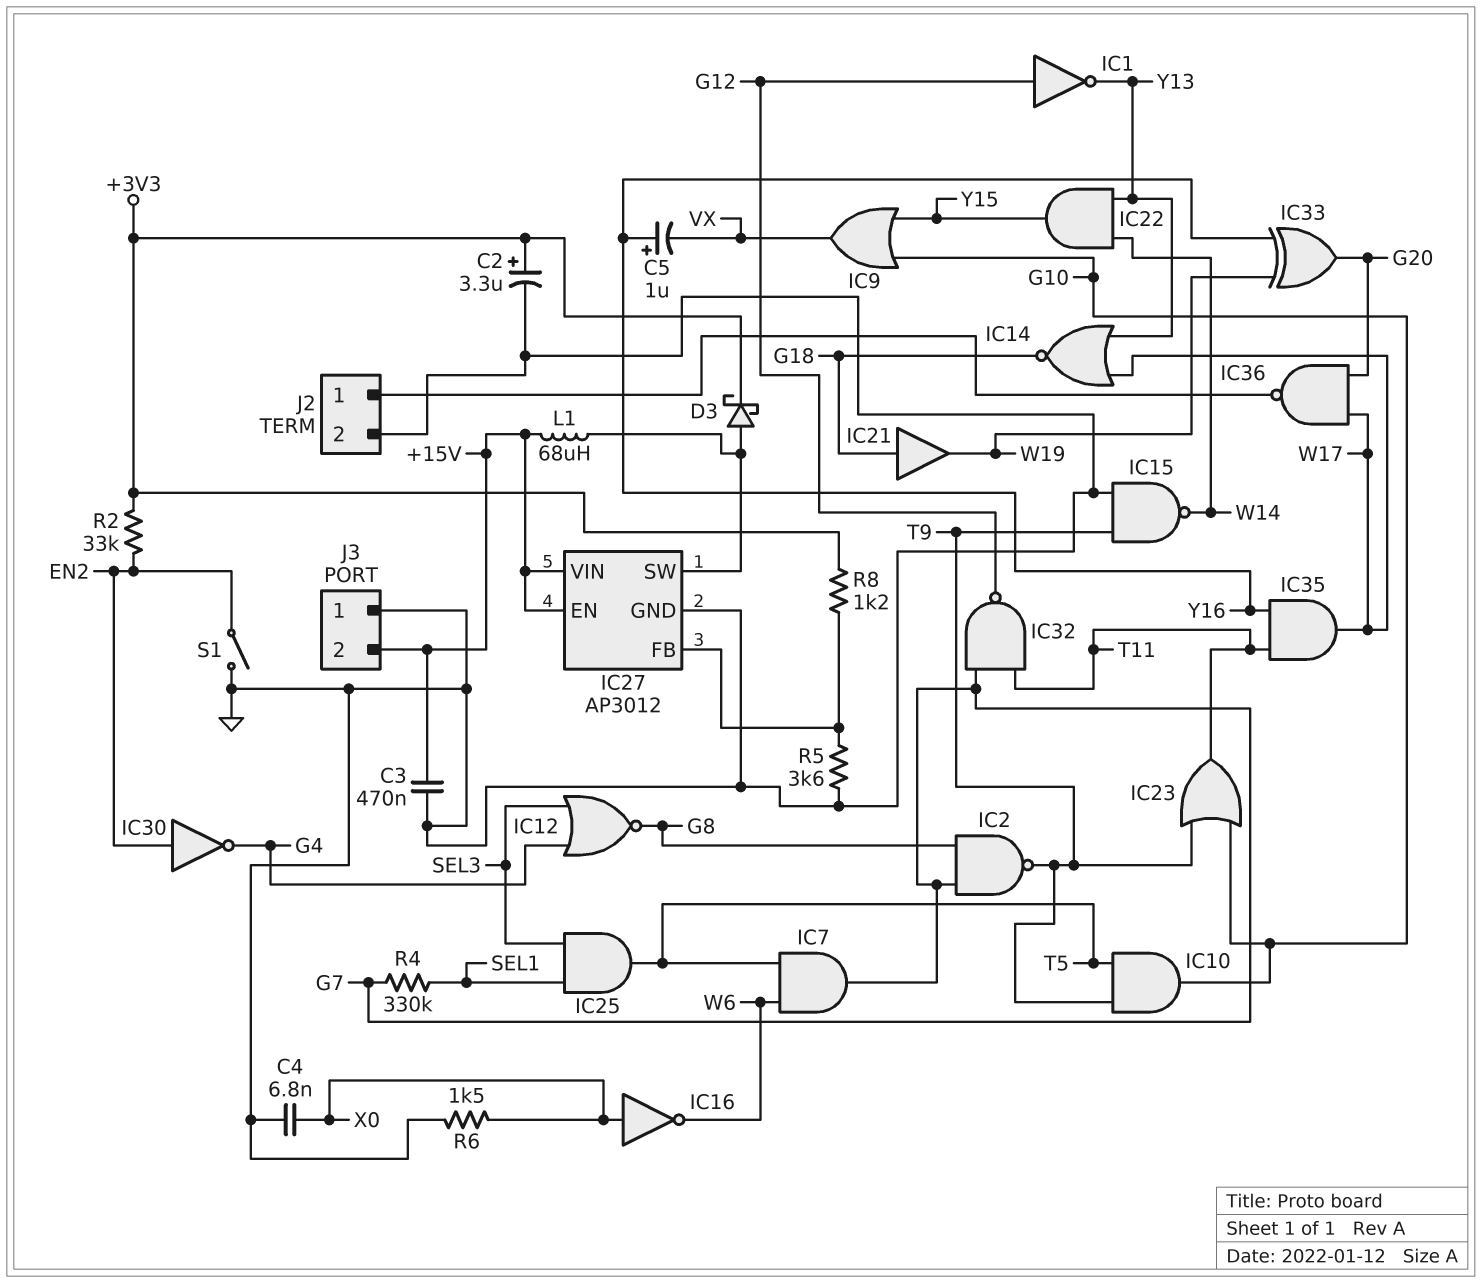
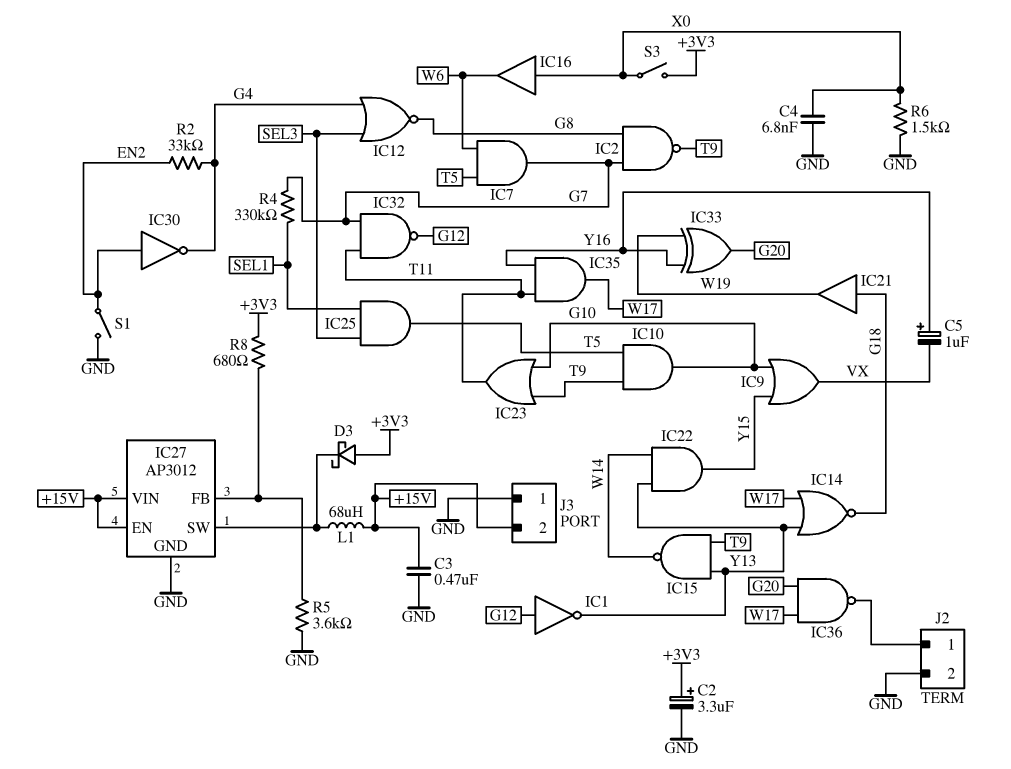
D3: schottky (A IC27/SW, K +3V3) -> schottky (A +3V3, K IC27/SW)
IC15: NAND (in GND, in T9, out W14) -> NAND (in T9, in Y13, out W14)
IC16: NOT (in X0, out W6) -> buffer (in X0, out W6)
R2: 33k (+3V3, EN2) -> 33k (EN2, G4)
R8: 1.2k (+3V3, IC27/FB) -> 680 (+3V3, IC27/FB)
S3: none -> switch (+3V3, X0)

